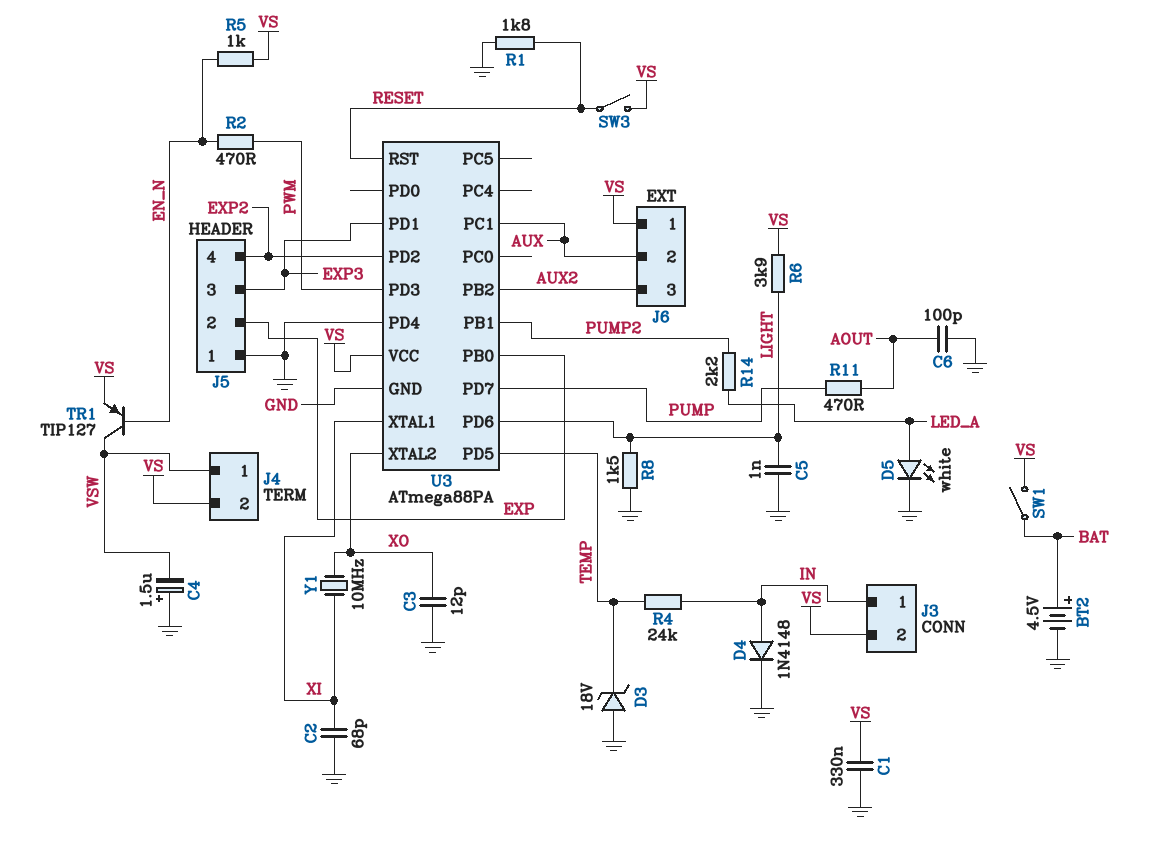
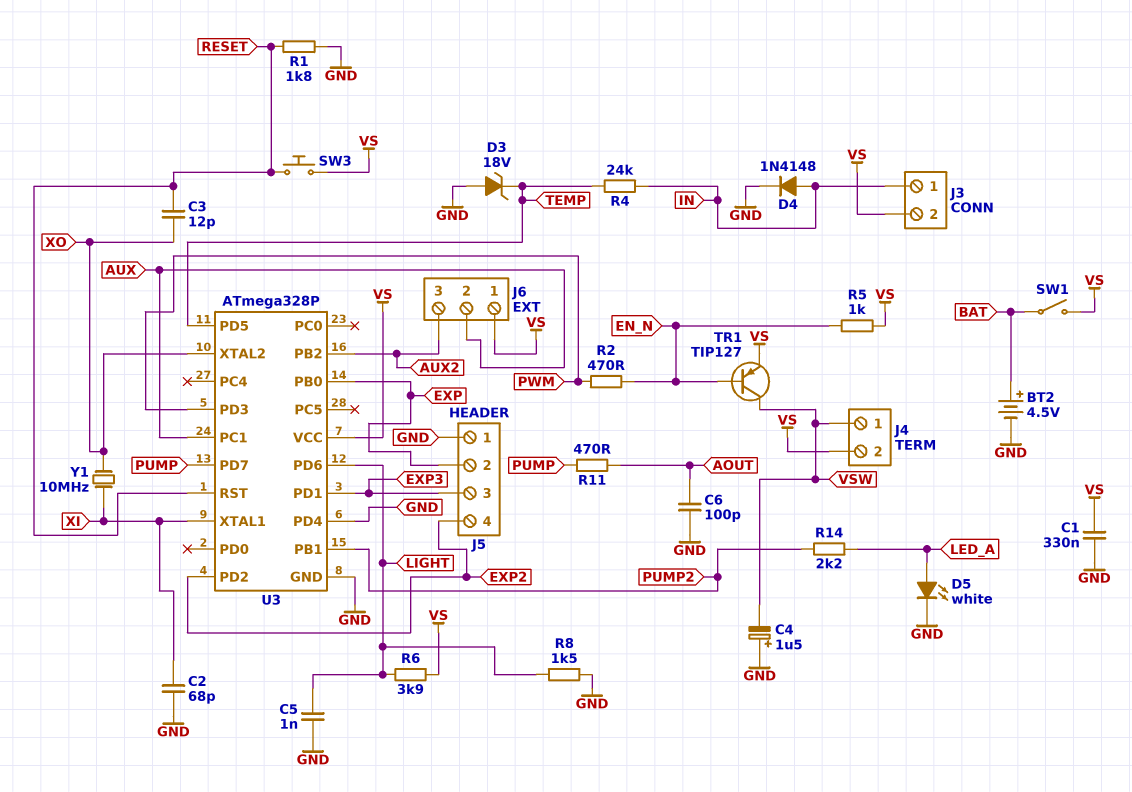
C3: 12pF (GND, XO) -> 12pF (RESET, XO)
SW3: switch (RESET, VS) -> button (RESET, VS)
U3: ATmega88PA -> ATmega328P

